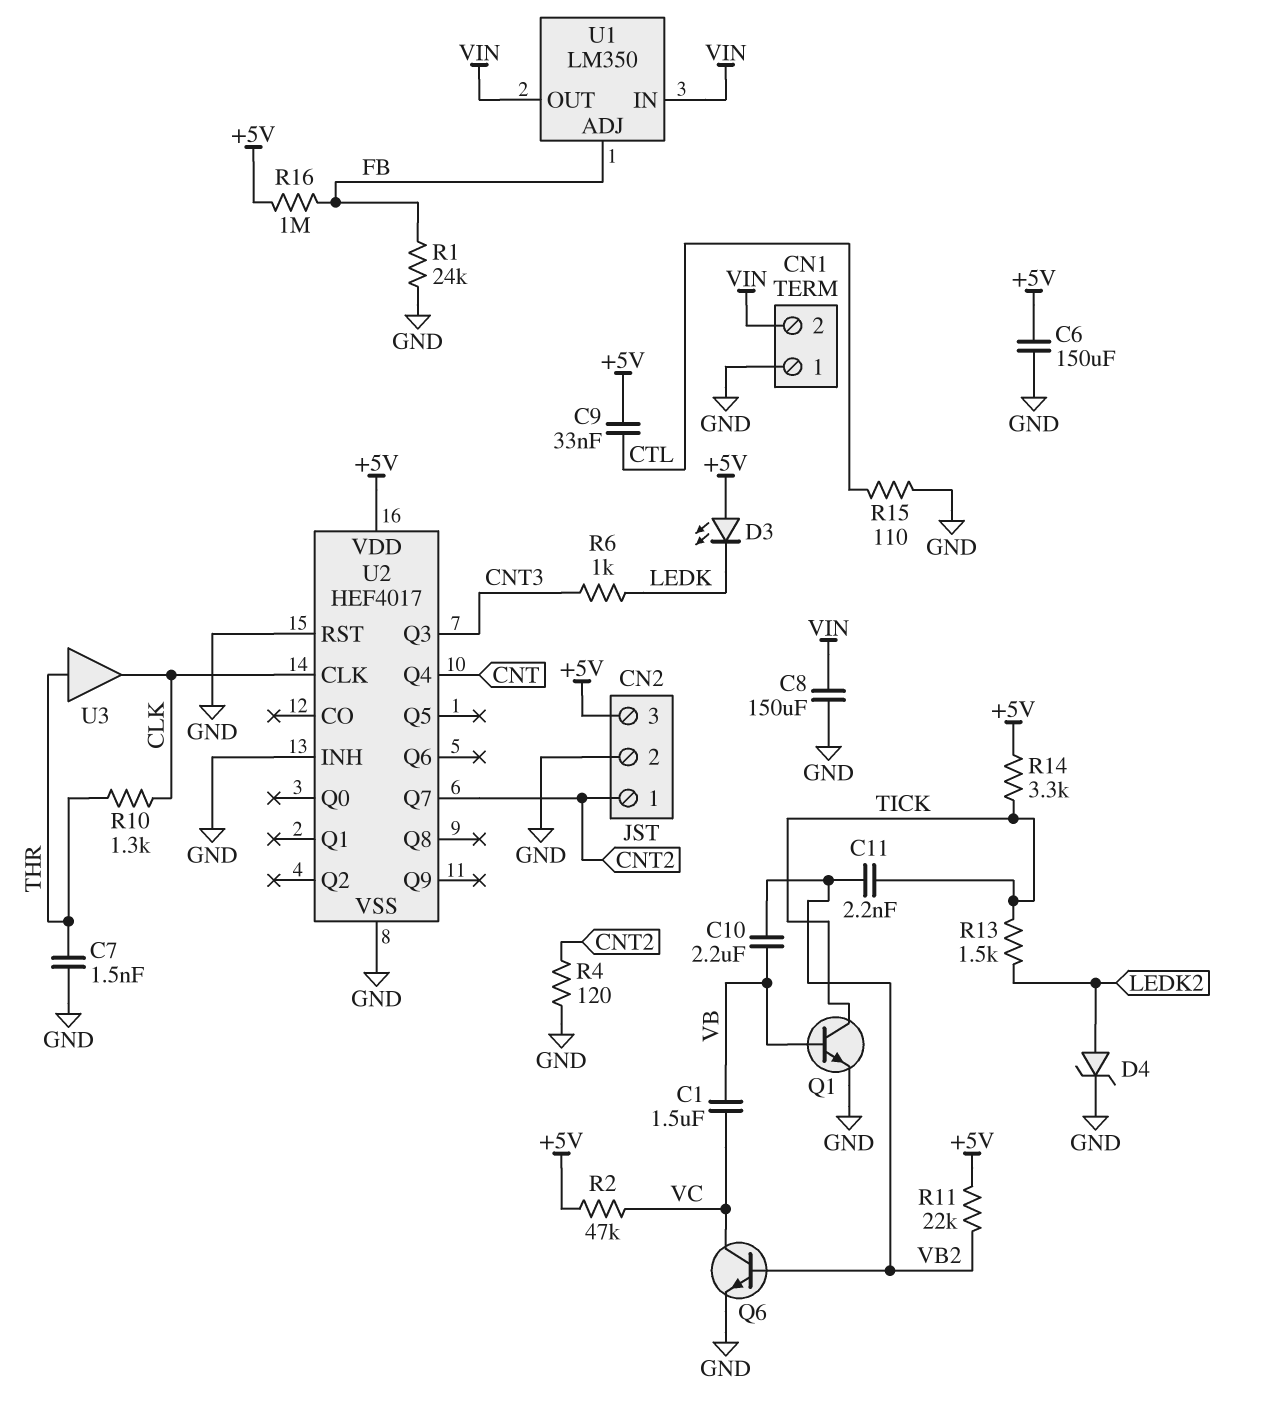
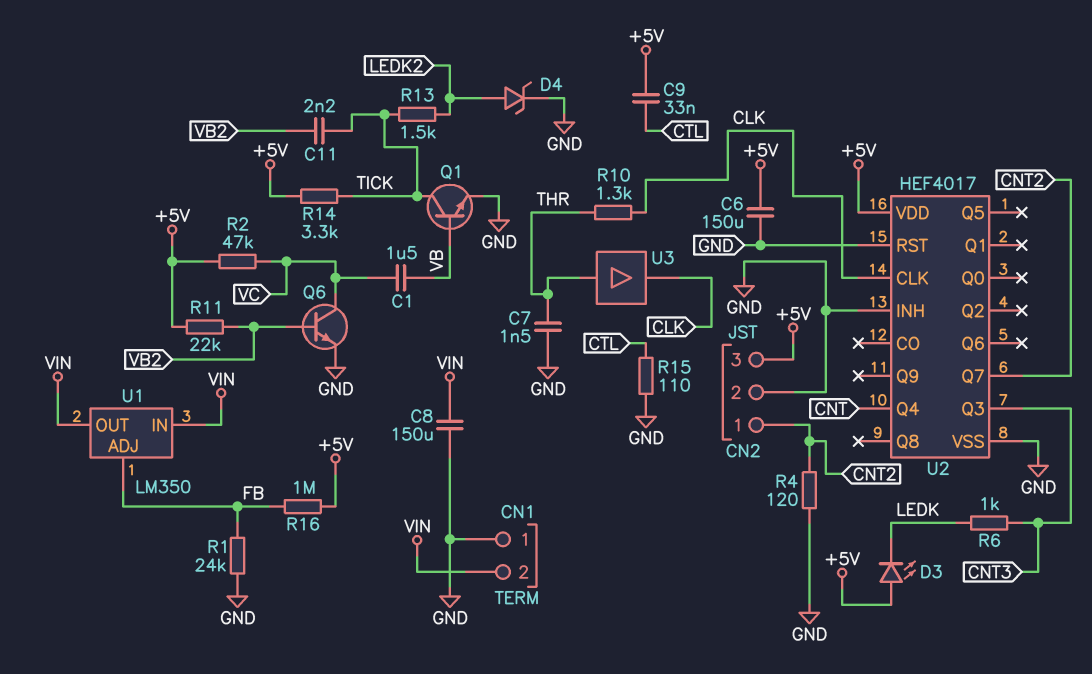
C10: 2.2uF (VB, VB2) -> none

